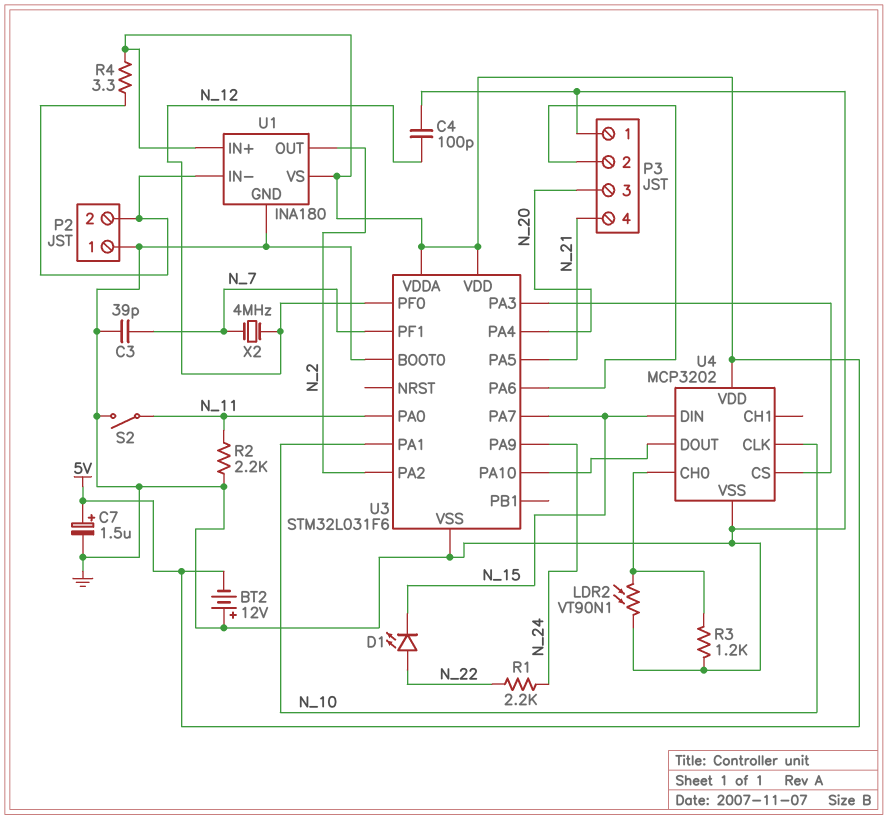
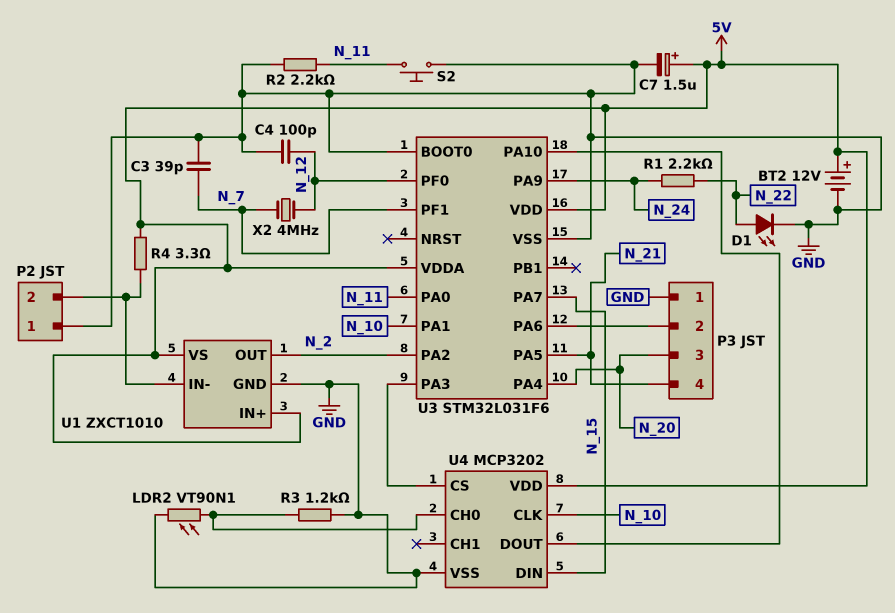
BT2: 12V (plus GND, minus 5V) -> 12V (plus 5V, minus GND)
D1: LED (A N_22, K N_15) -> LED (A N_22, K GND)
S2: switch (GND, N_11) -> button (GND, N_11)
U1: INA180 -> ZXCT1010

